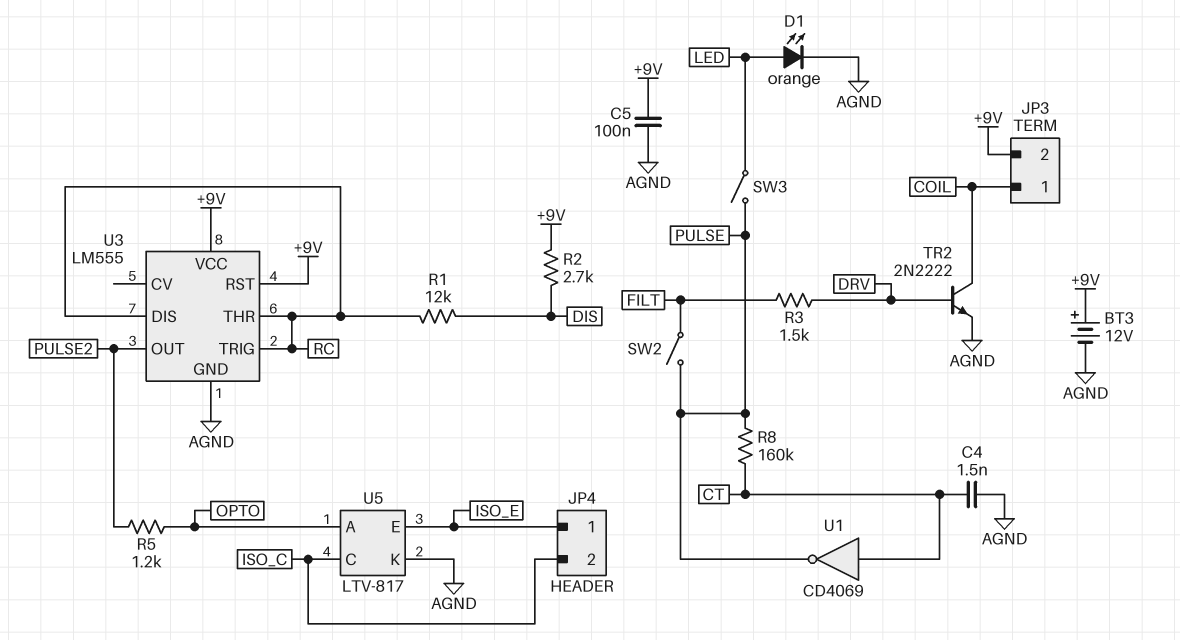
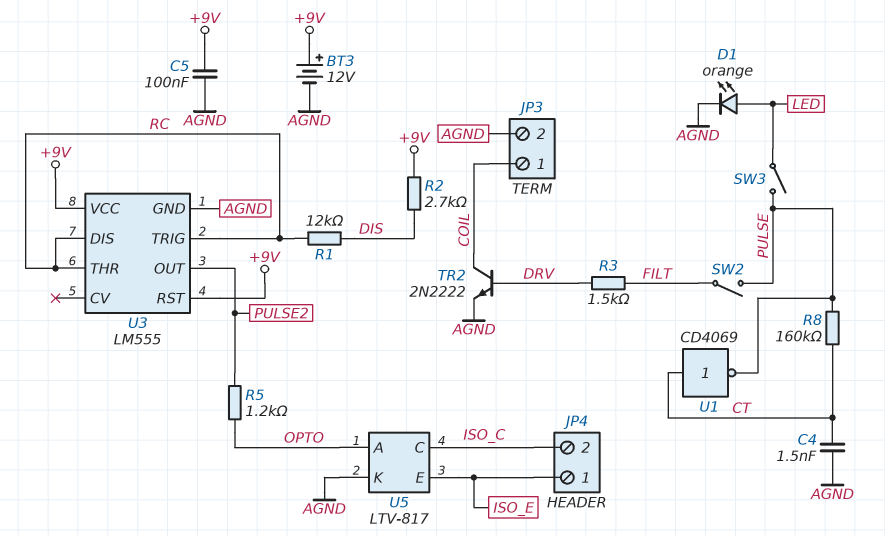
JP3 pin 2: +9V -> AGND

